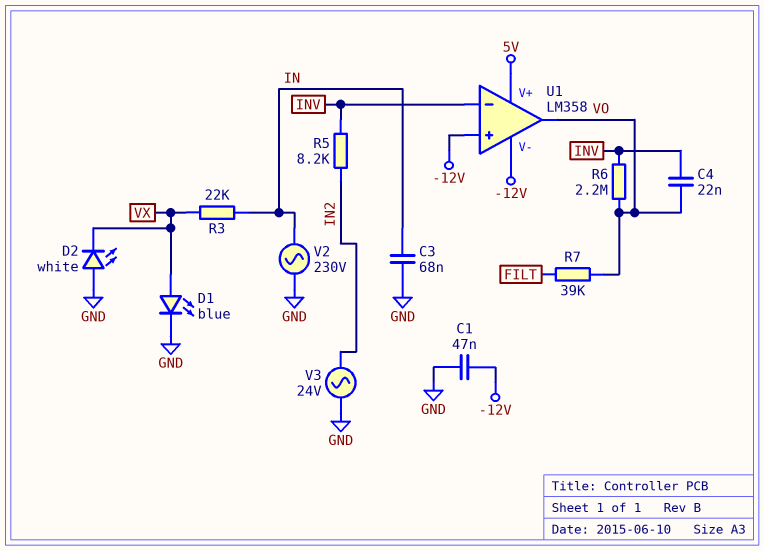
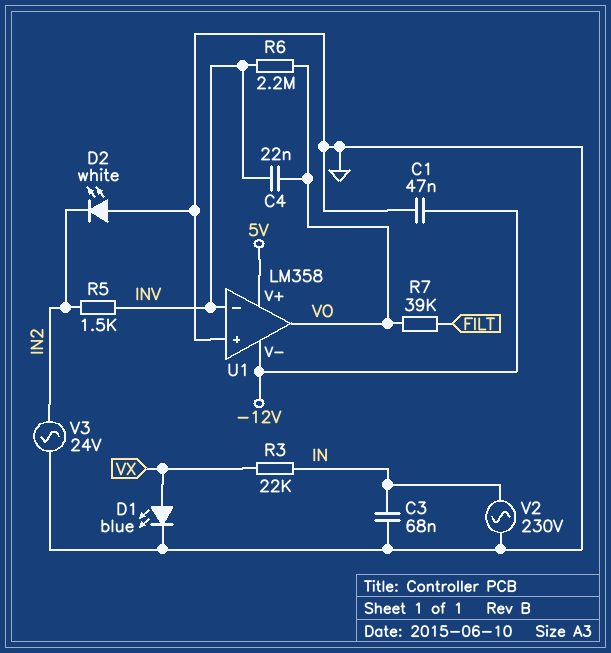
D2: LED white (A GND, K VX) -> LED white (A GND, K IN2)
R5: 8.2k (IN2, INV) -> 1.5k (IN2, INV)
U1 pin in+: -12V -> GND

